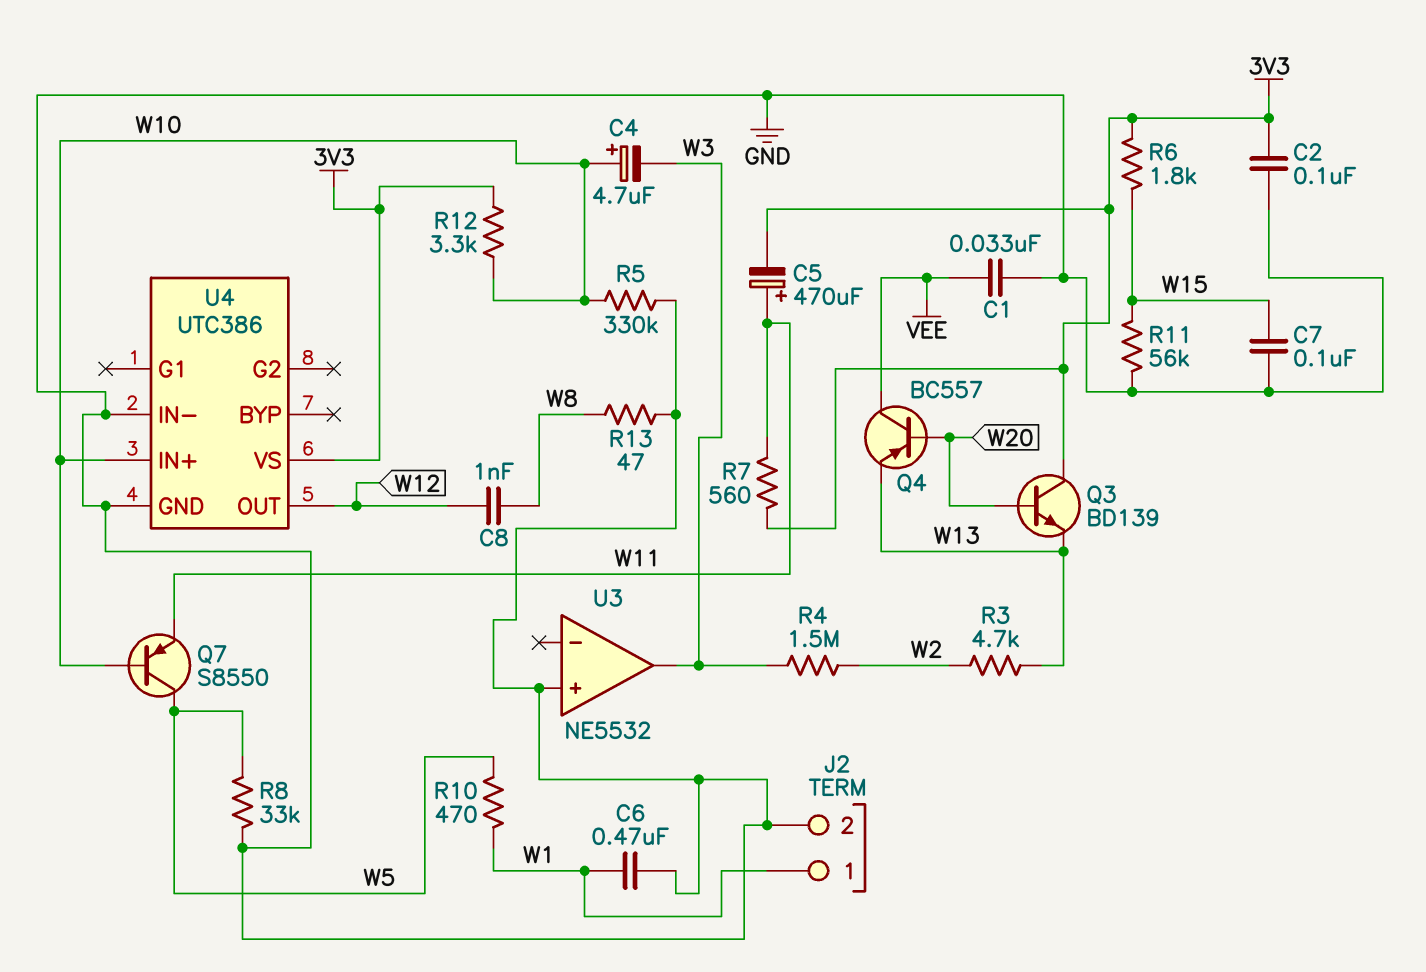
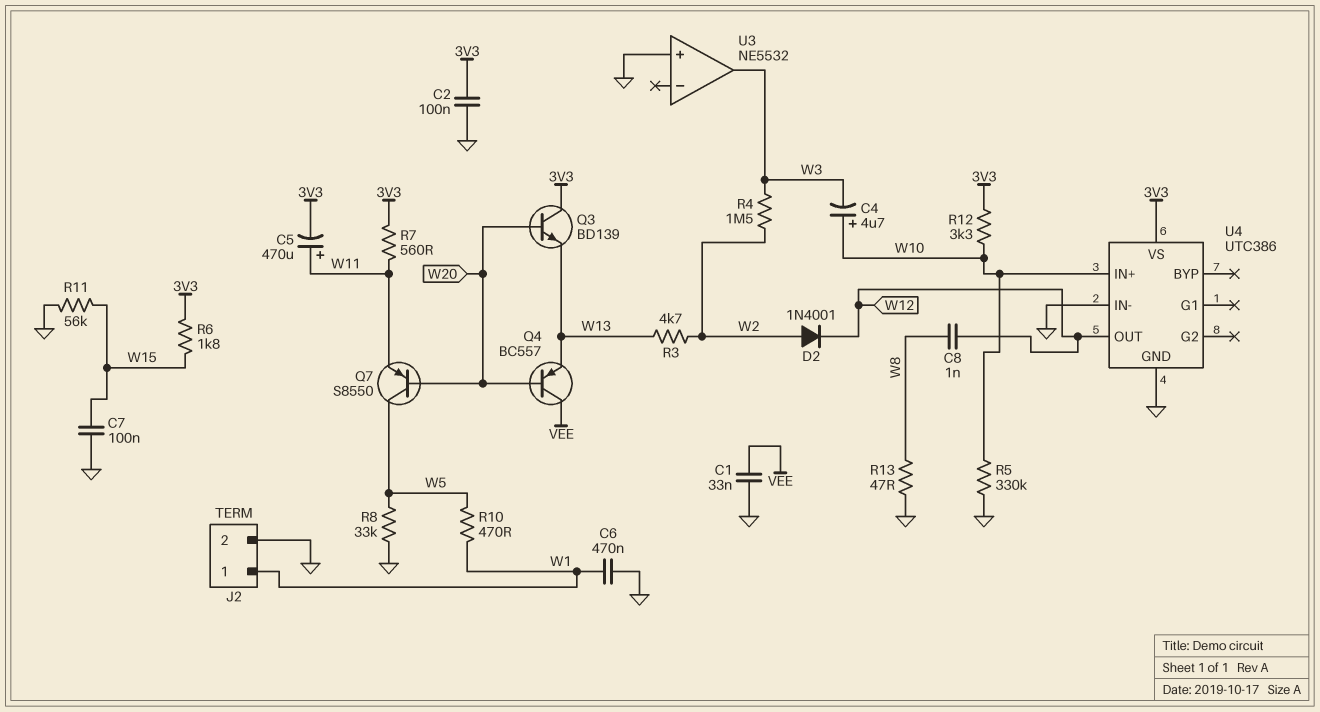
D2: none -> diode 1N4001 (A W2, K W12)
Q7: PNP S8550 (B W10, C W5, E W11) -> PNP S8550 (B W20, C W5, E W11)

